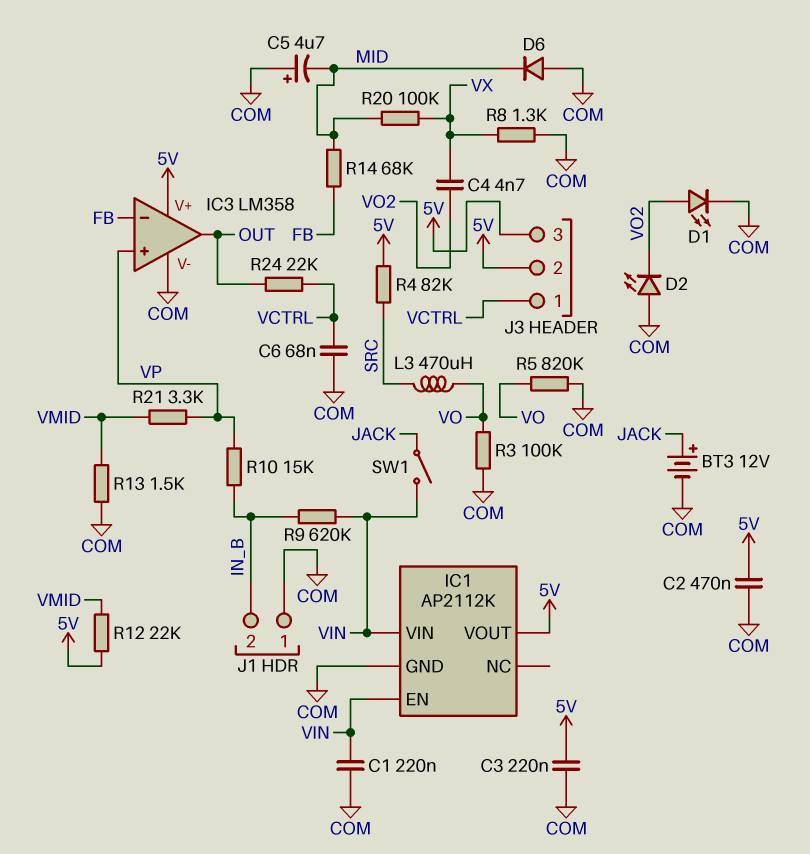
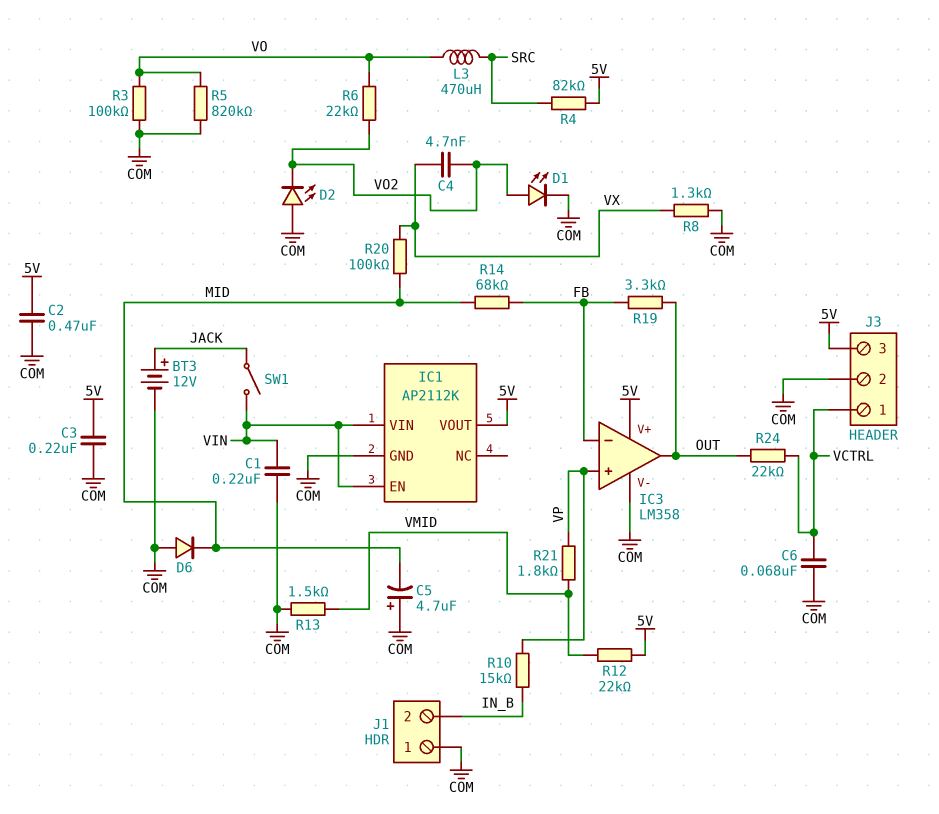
J3 pin 2: 5V -> COM
R6: none -> 22k (VO, VO2)
R9: 620k (IN_B, VIN) -> none
R19: none -> 3.3k (FB, OUT)
R21: 3.3k (VMID, VP) -> 1.8k (VMID, VP)

